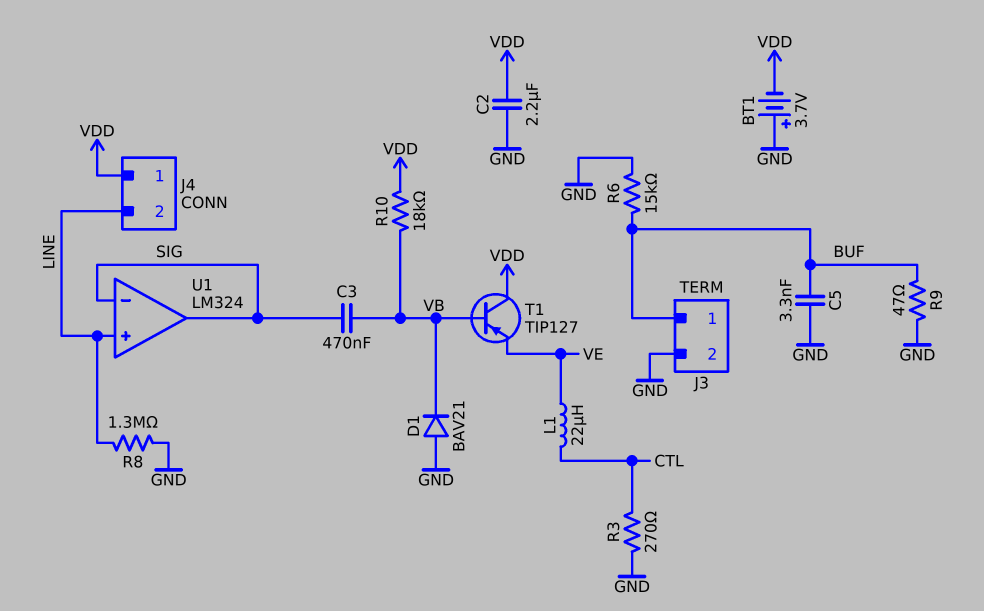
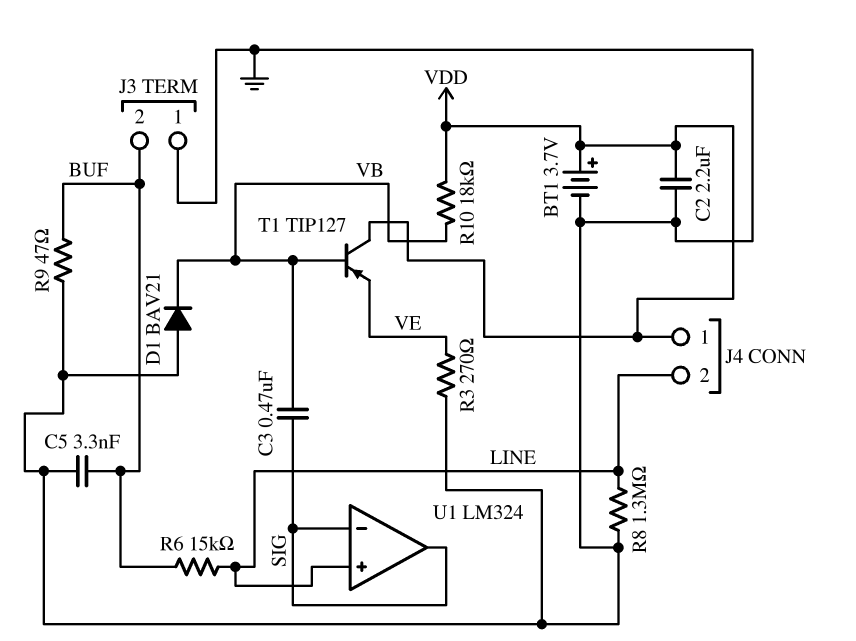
BT1: 3.7V (plus GND, minus VDD) -> 3.7V (plus VDD, minus GND)
J3 pin 1: BUF -> GND
J3 pin 2: GND -> BUF
L1: 22uH (CTL, VE) -> none
R3: 270 (CTL, GND) -> 270 (GND, VE)
R6: 15k (BUF, GND) -> 15k (BUF, LINE)

